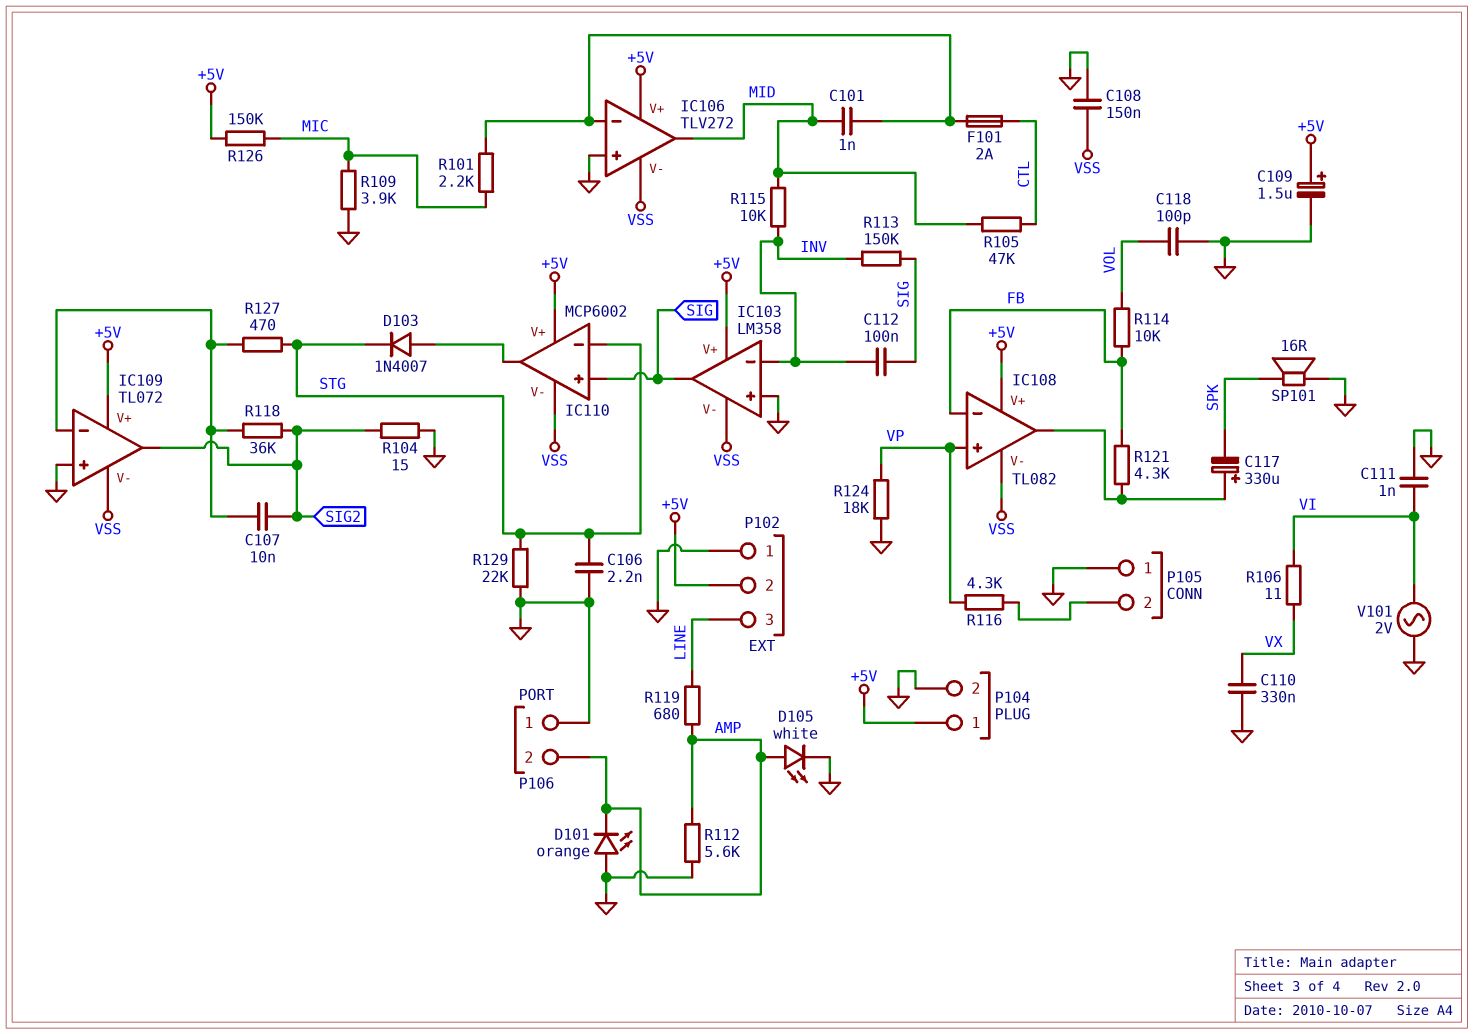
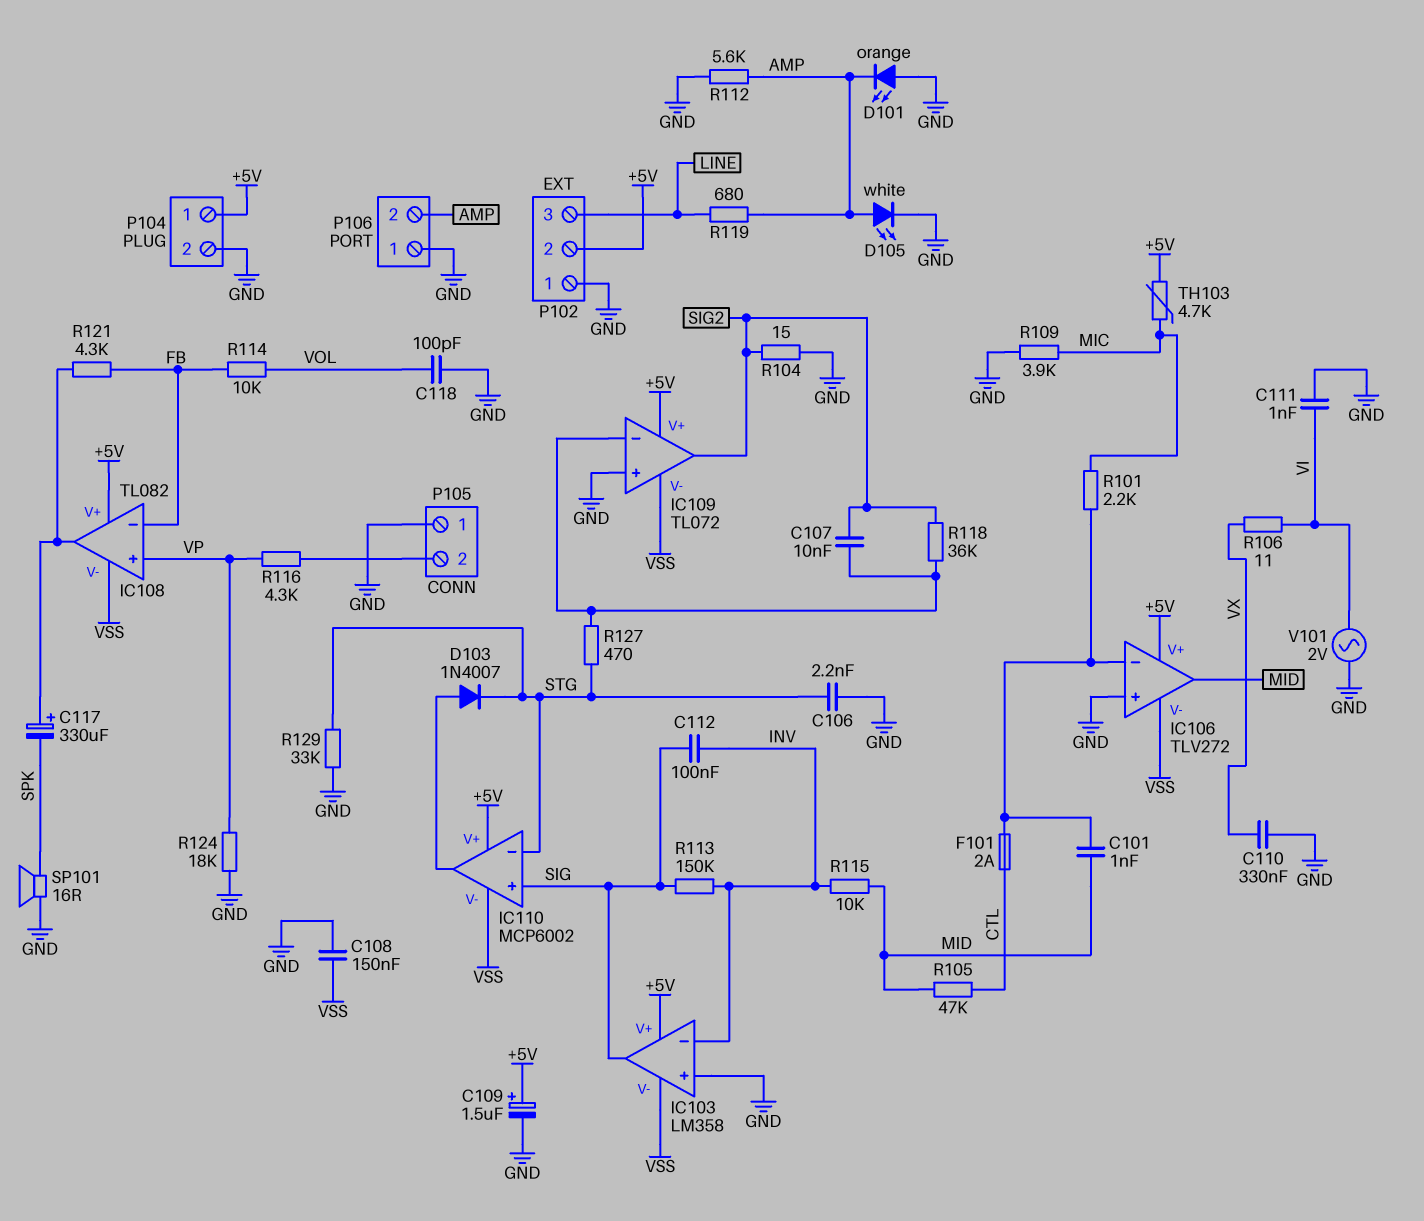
R126: 150k (+5V, MIC) -> none
R129: 22k (GND, STG) -> 33k (GND, STG)
TH103: none -> 4.7k (+5V, MIC)

